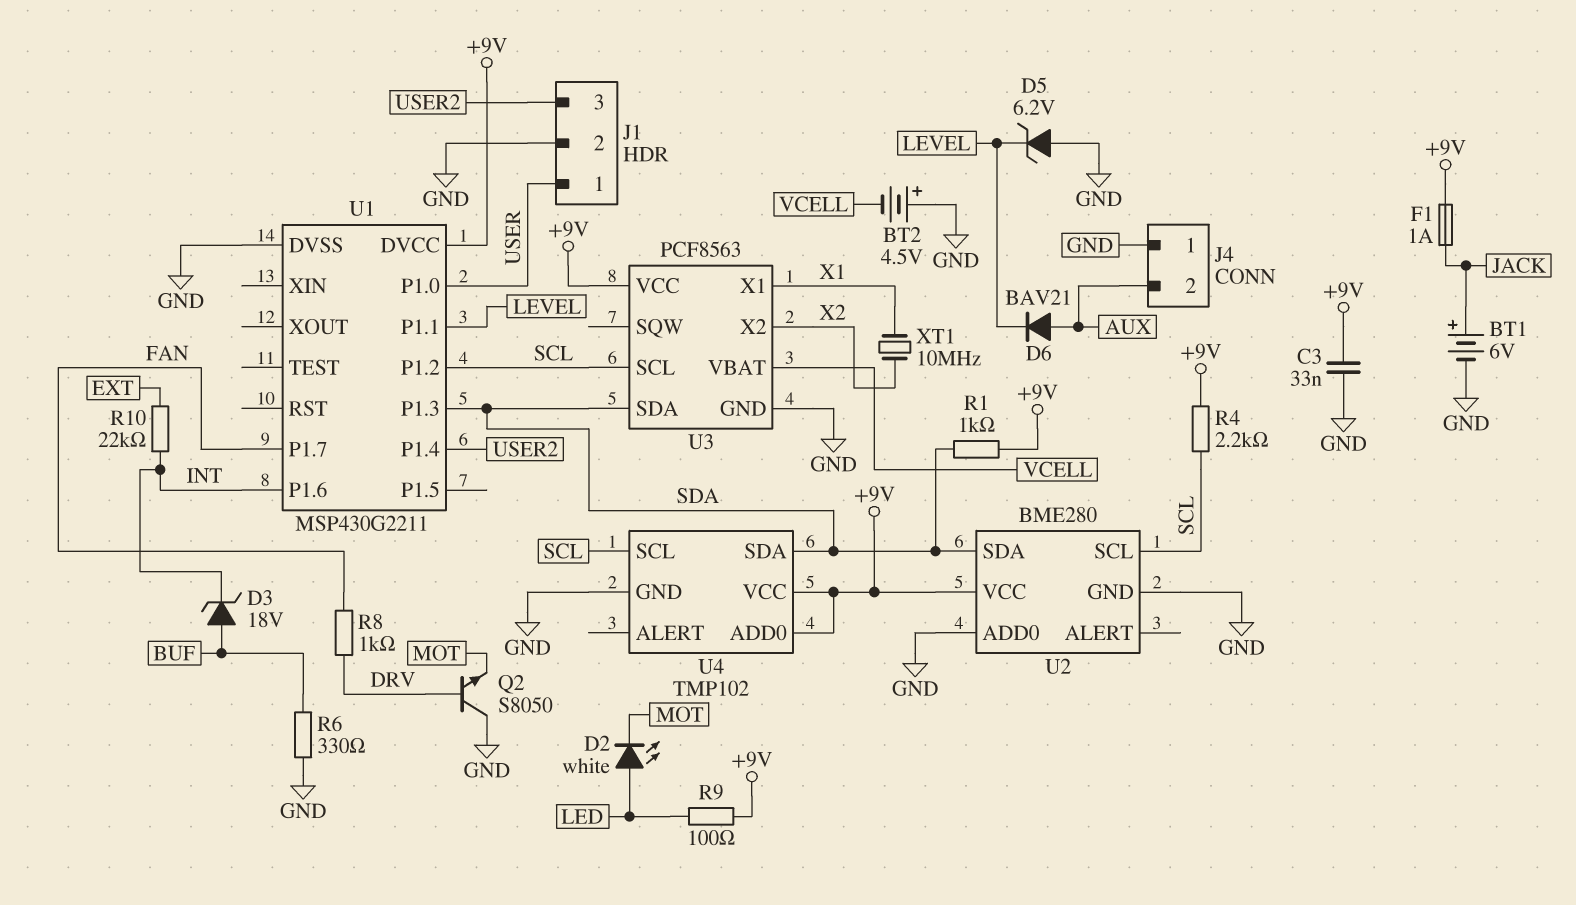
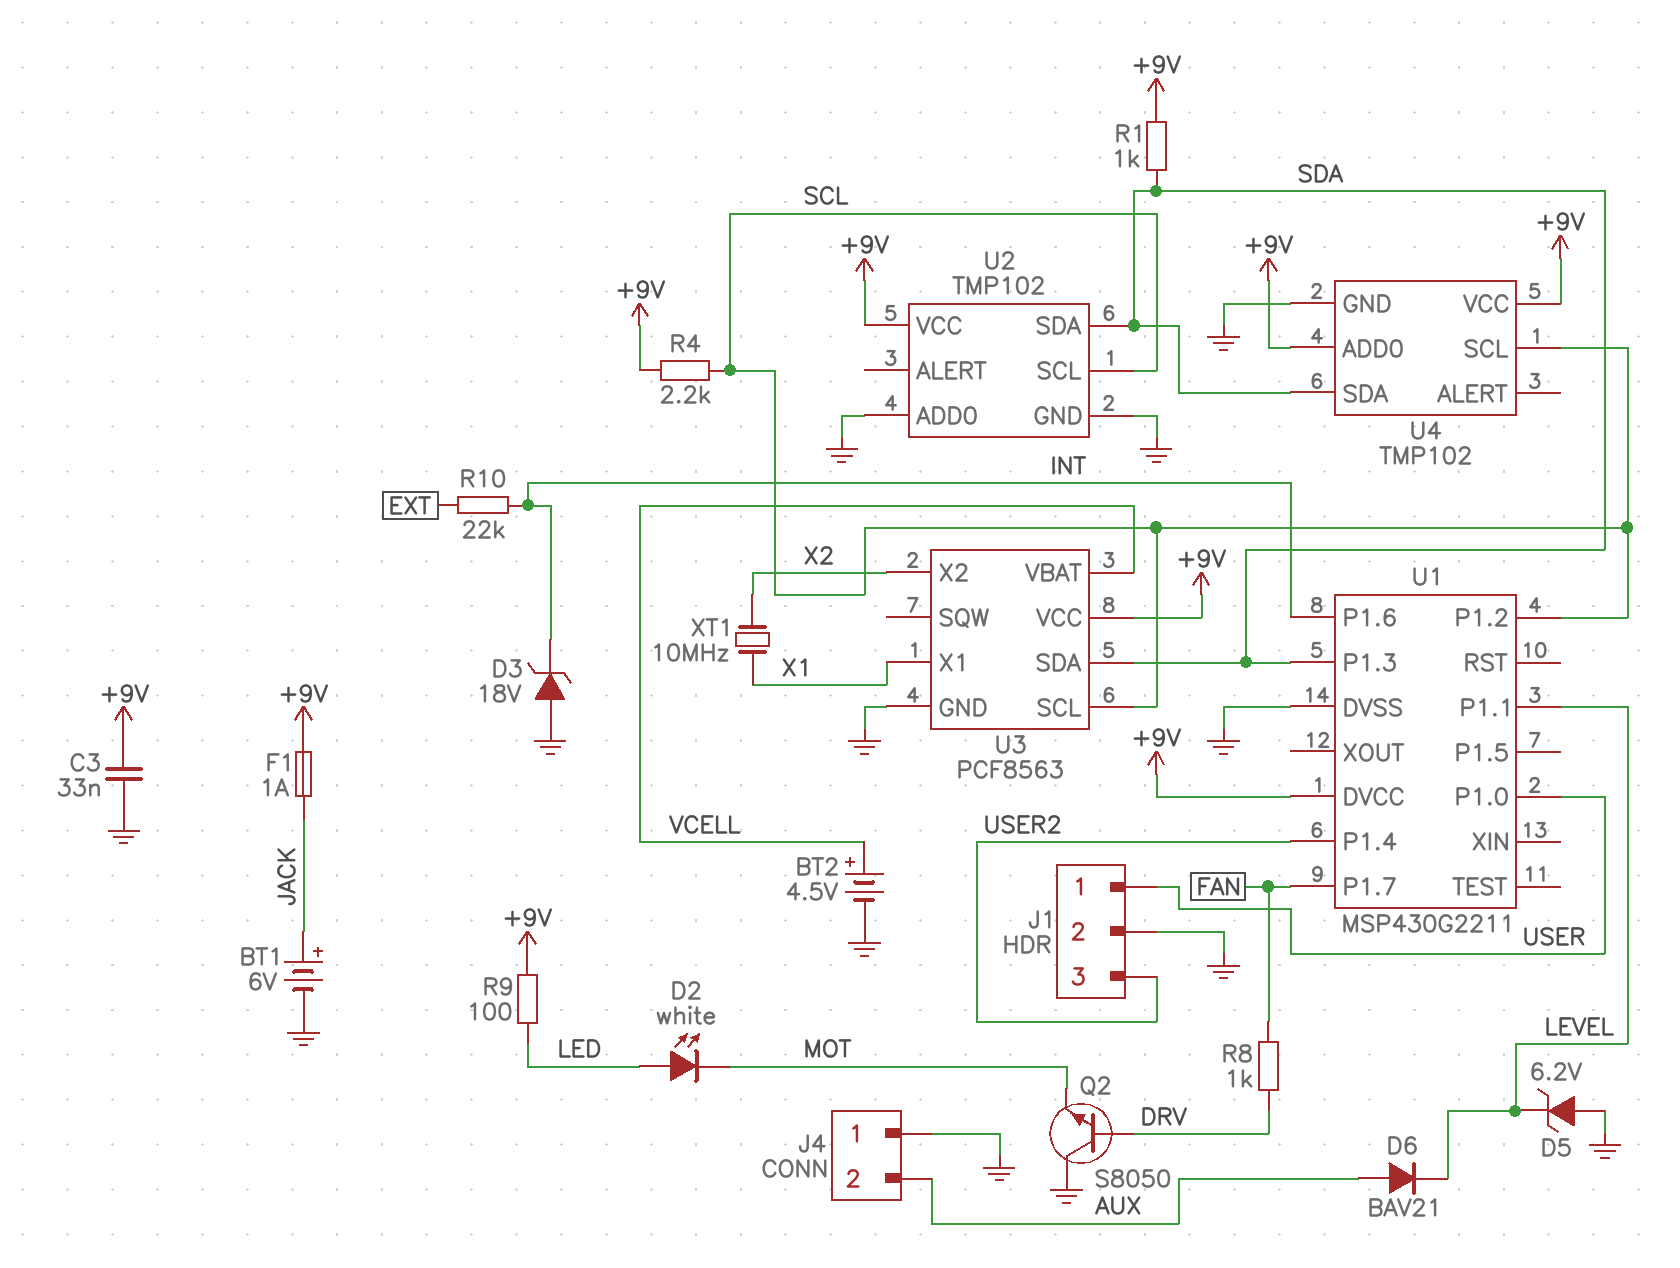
BT2: 4.5V (plus GND, minus VCELL) -> 4.5V (plus VCELL, minus GND)
D3: zener 18V (A BUF, K INT) -> zener 18V (A GND, K INT)
R6: 330 (BUF, GND) -> none
U2: BME280 -> TMP102

